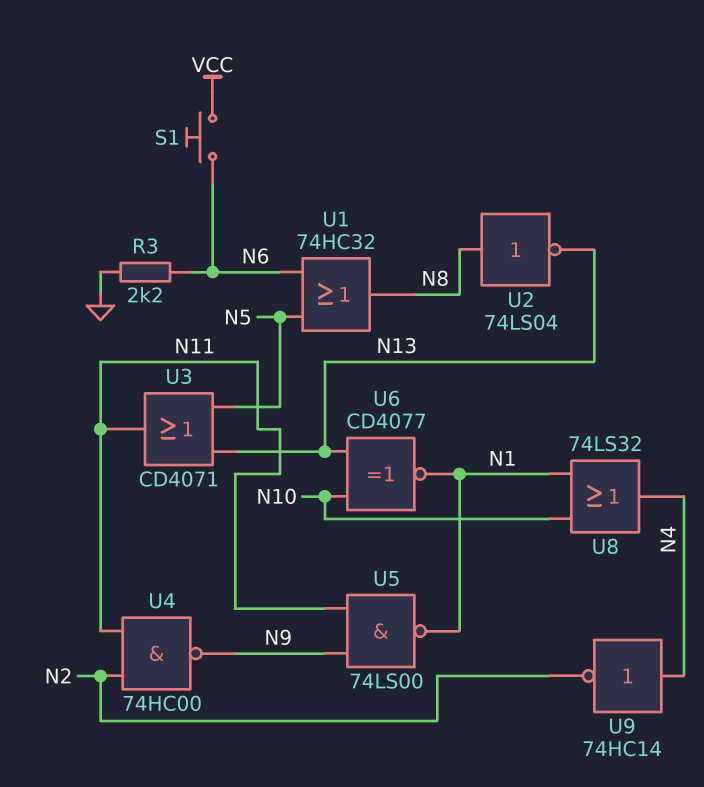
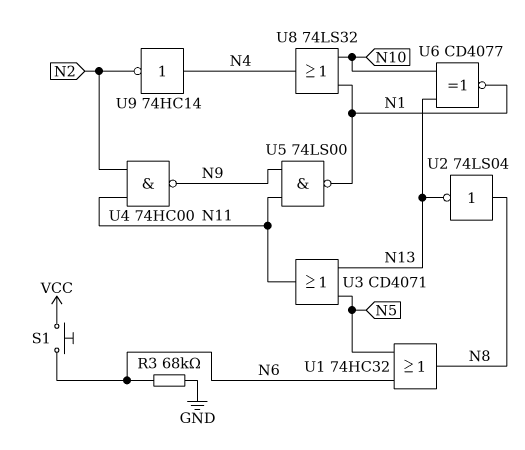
R3: 2.2k (GND, N6) -> 68k (GND, N6)

